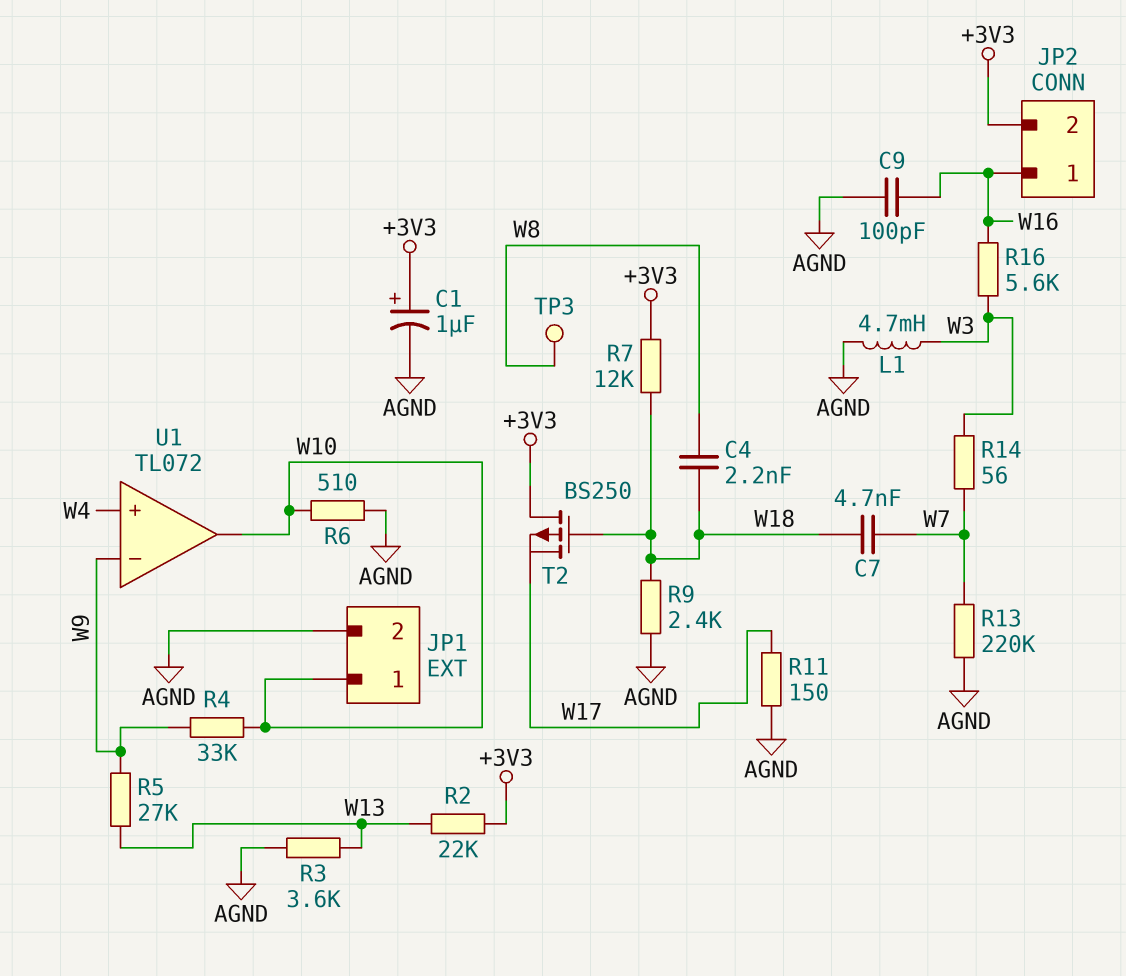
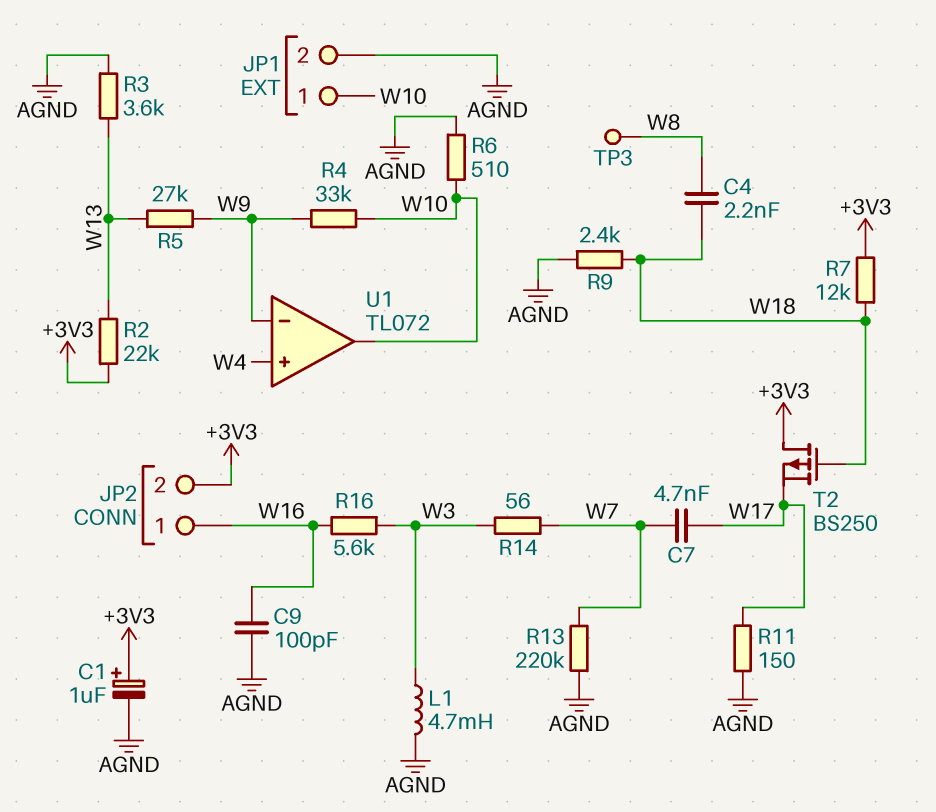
C7: 4.7nF (W7, W18) -> 4.7nF (W7, W17)

